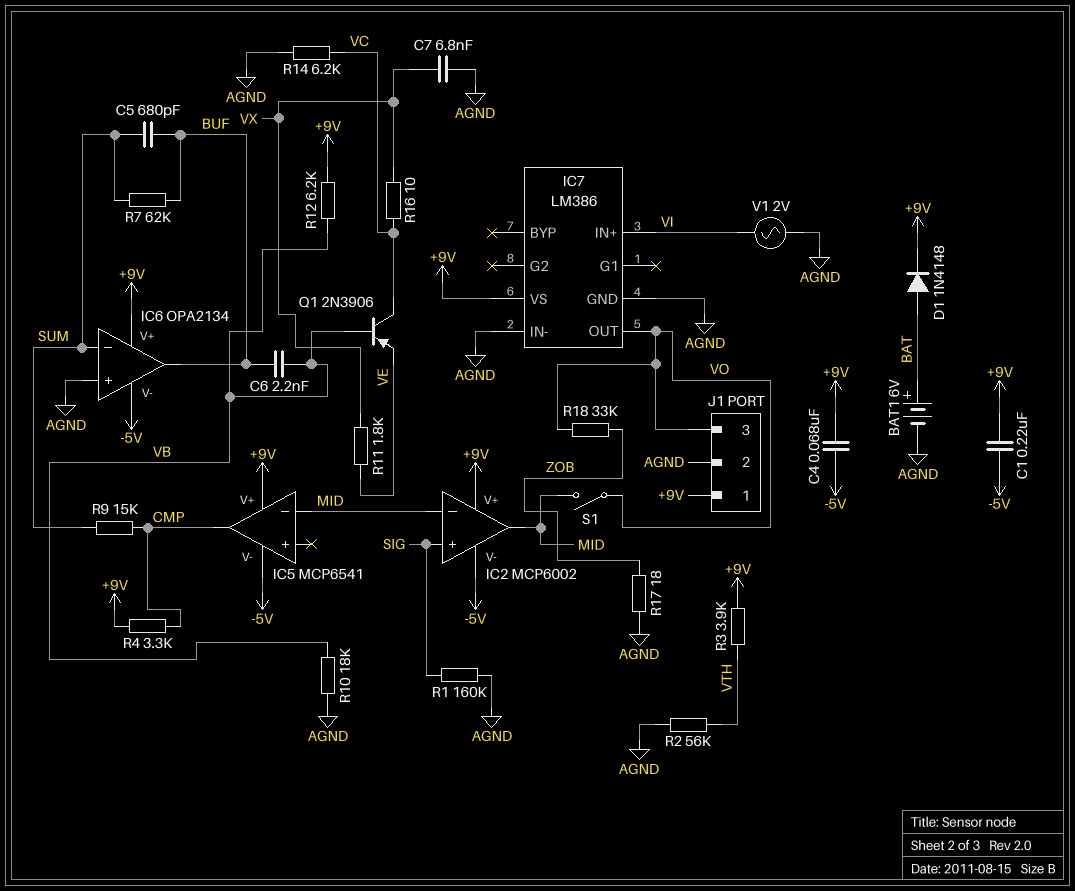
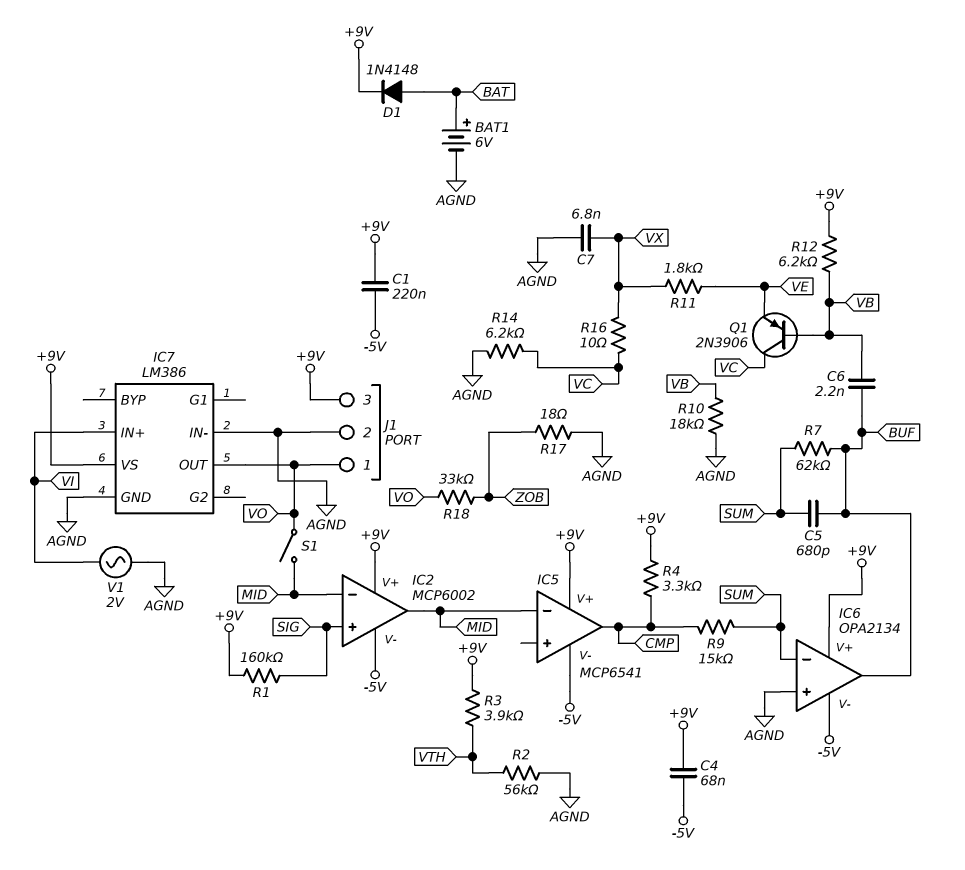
J1 pin 1: +9V -> VO
J1 pin 3: VO -> +9V
R1: 160k (AGND, SIG) -> 160k (+9V, SIG)

